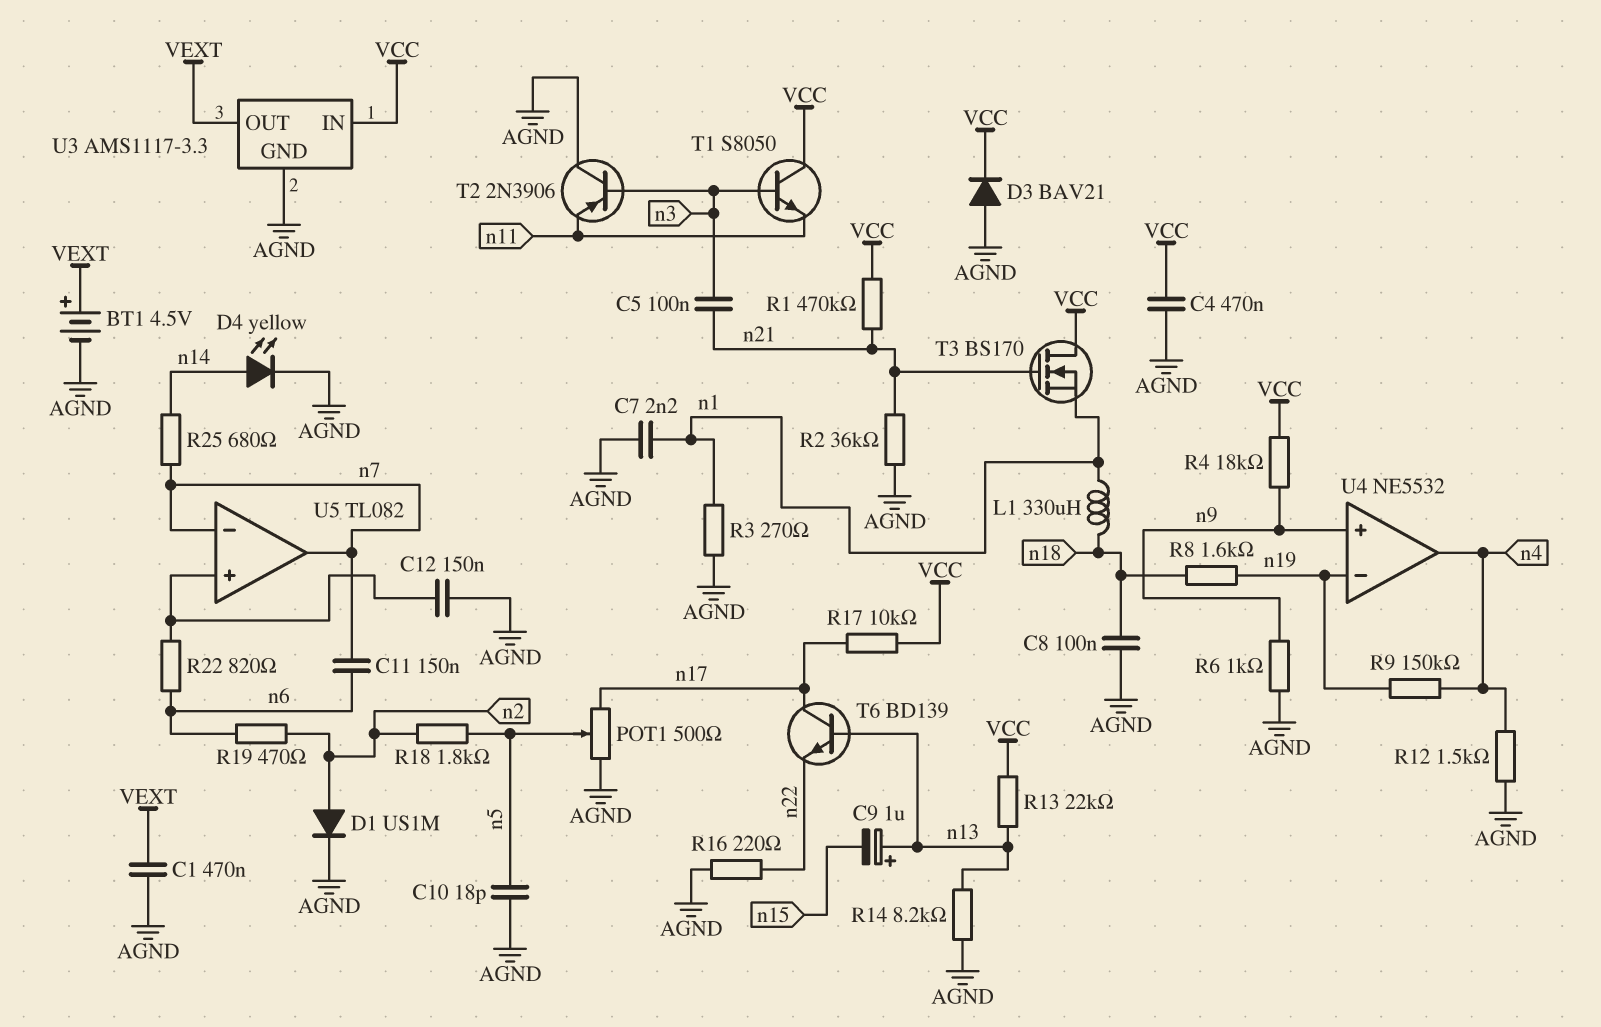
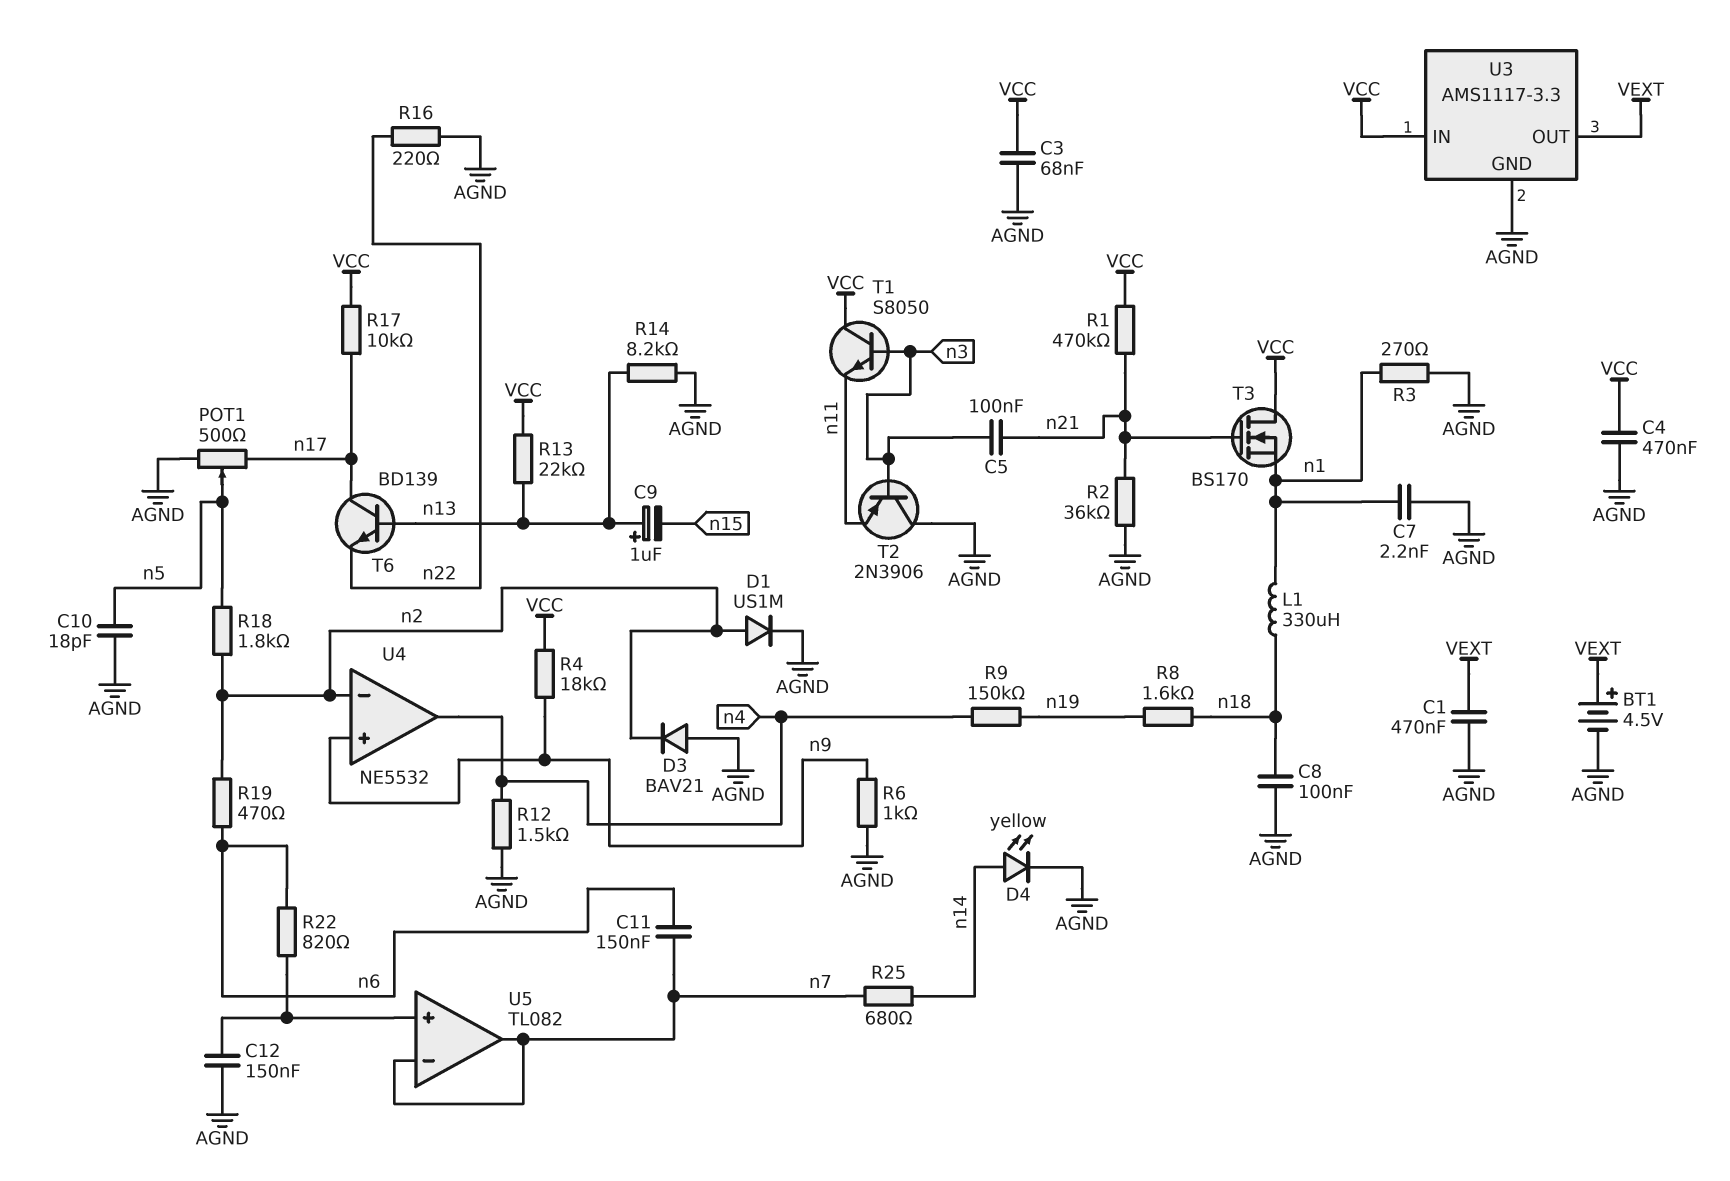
C3: none -> 68nF (AGND, VCC)
D3: diode BAV21 (A AGND, K VCC) -> diode BAV21 (A AGND, K n2)
U4 pin in-: n19 -> n2

